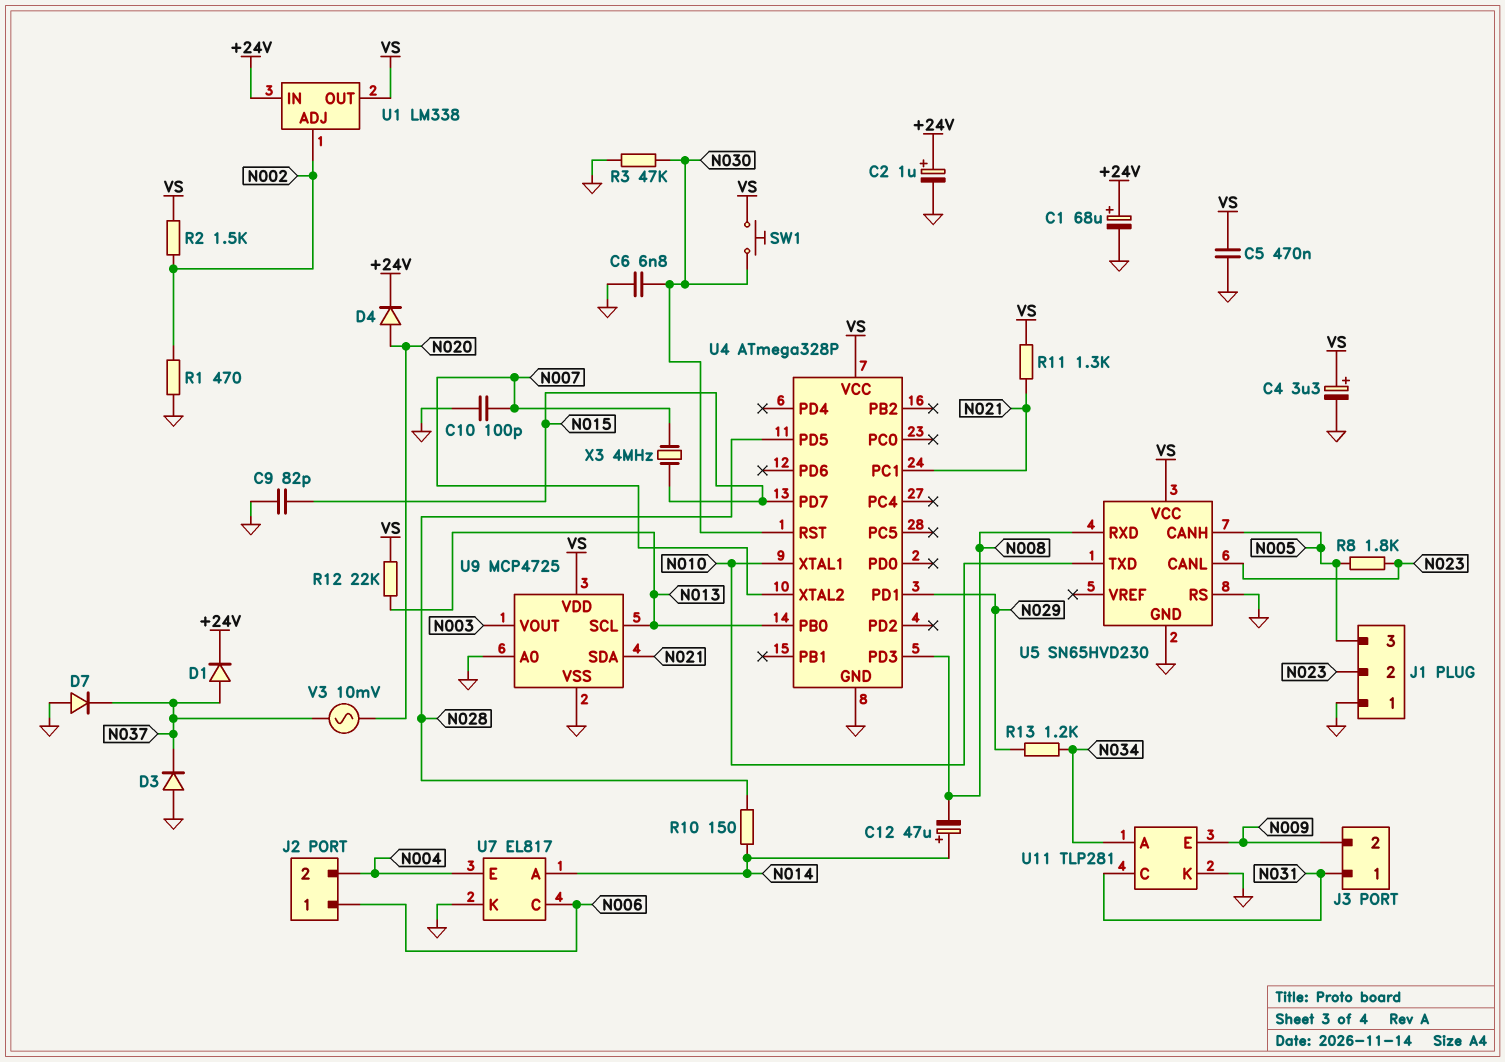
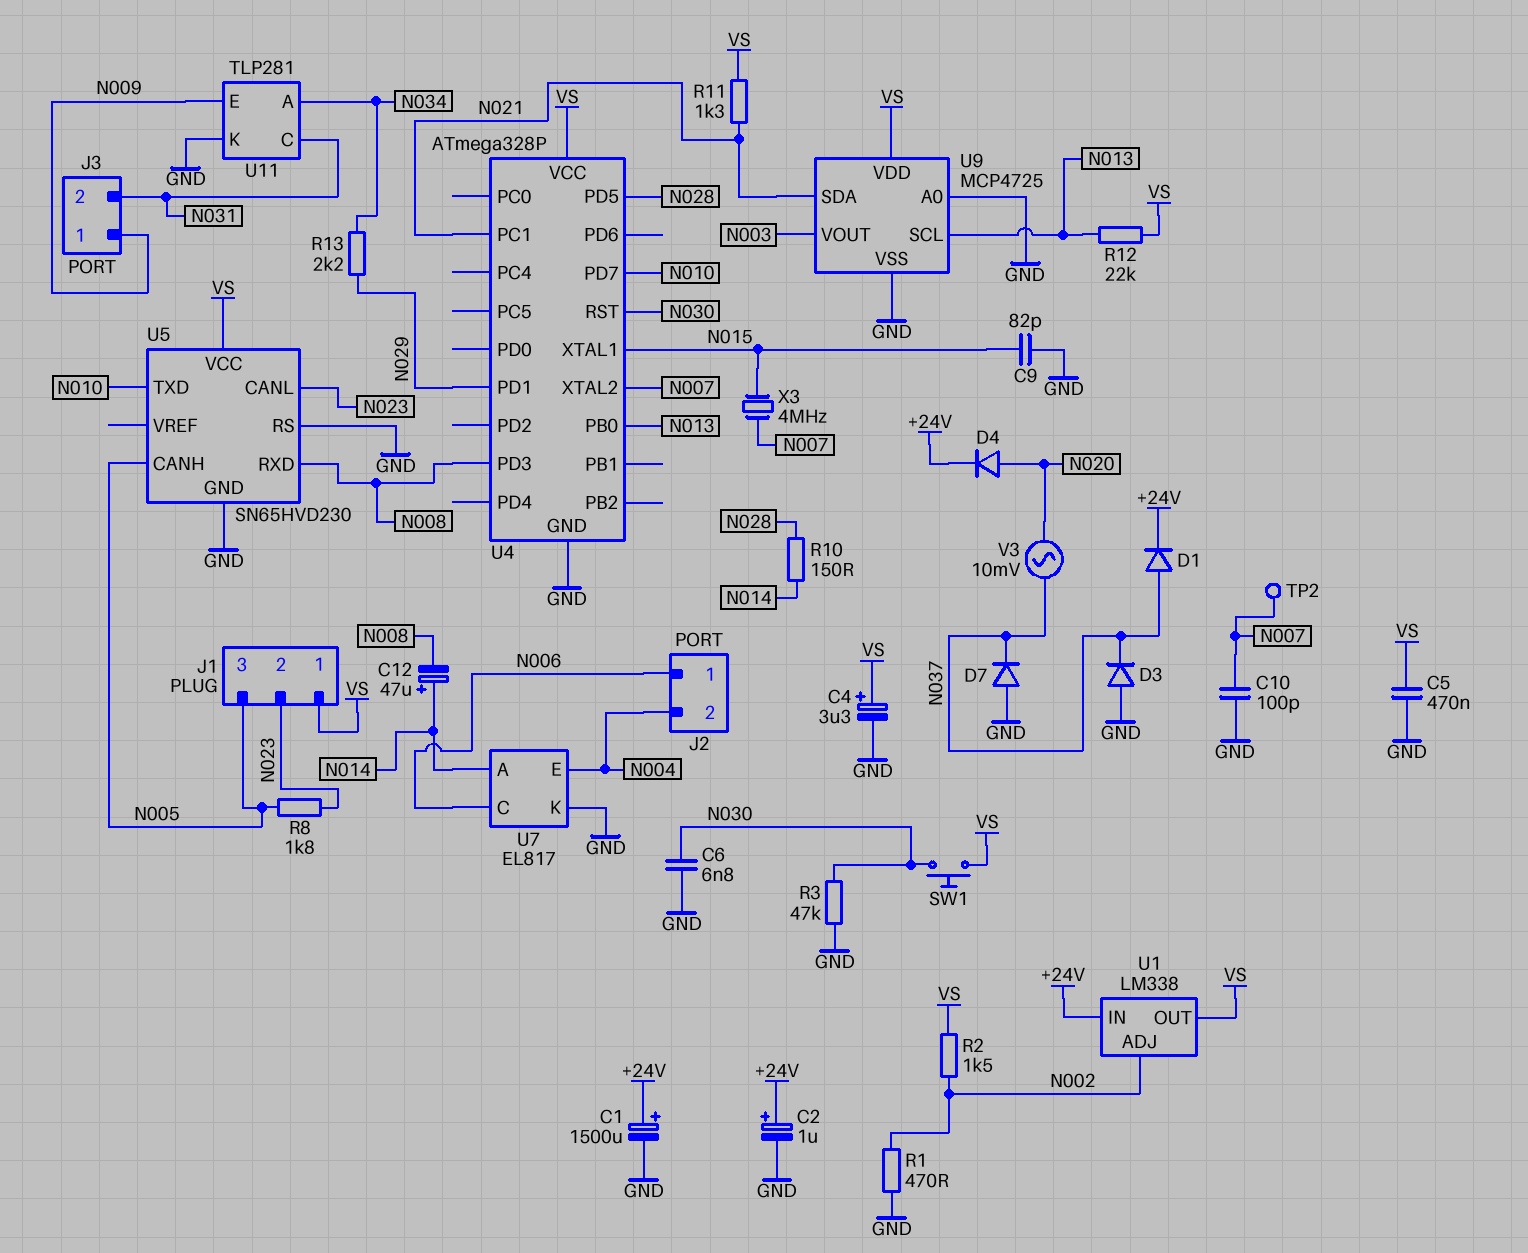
C1: 68uF (plus +24V, minus GND) -> 1500uF (plus +24V, minus GND)
J1 pin 1: GND -> VS
J3 pin 1: N031 -> N009
J3 pin 2: N009 -> N031
R13: 1.2k (N029, N034) -> 2.2k (N029, N034)
TP2: none -> test point (N007)
U4 pin PD7: N015 -> N010
U4 pin XTAL1: N010 -> N015

